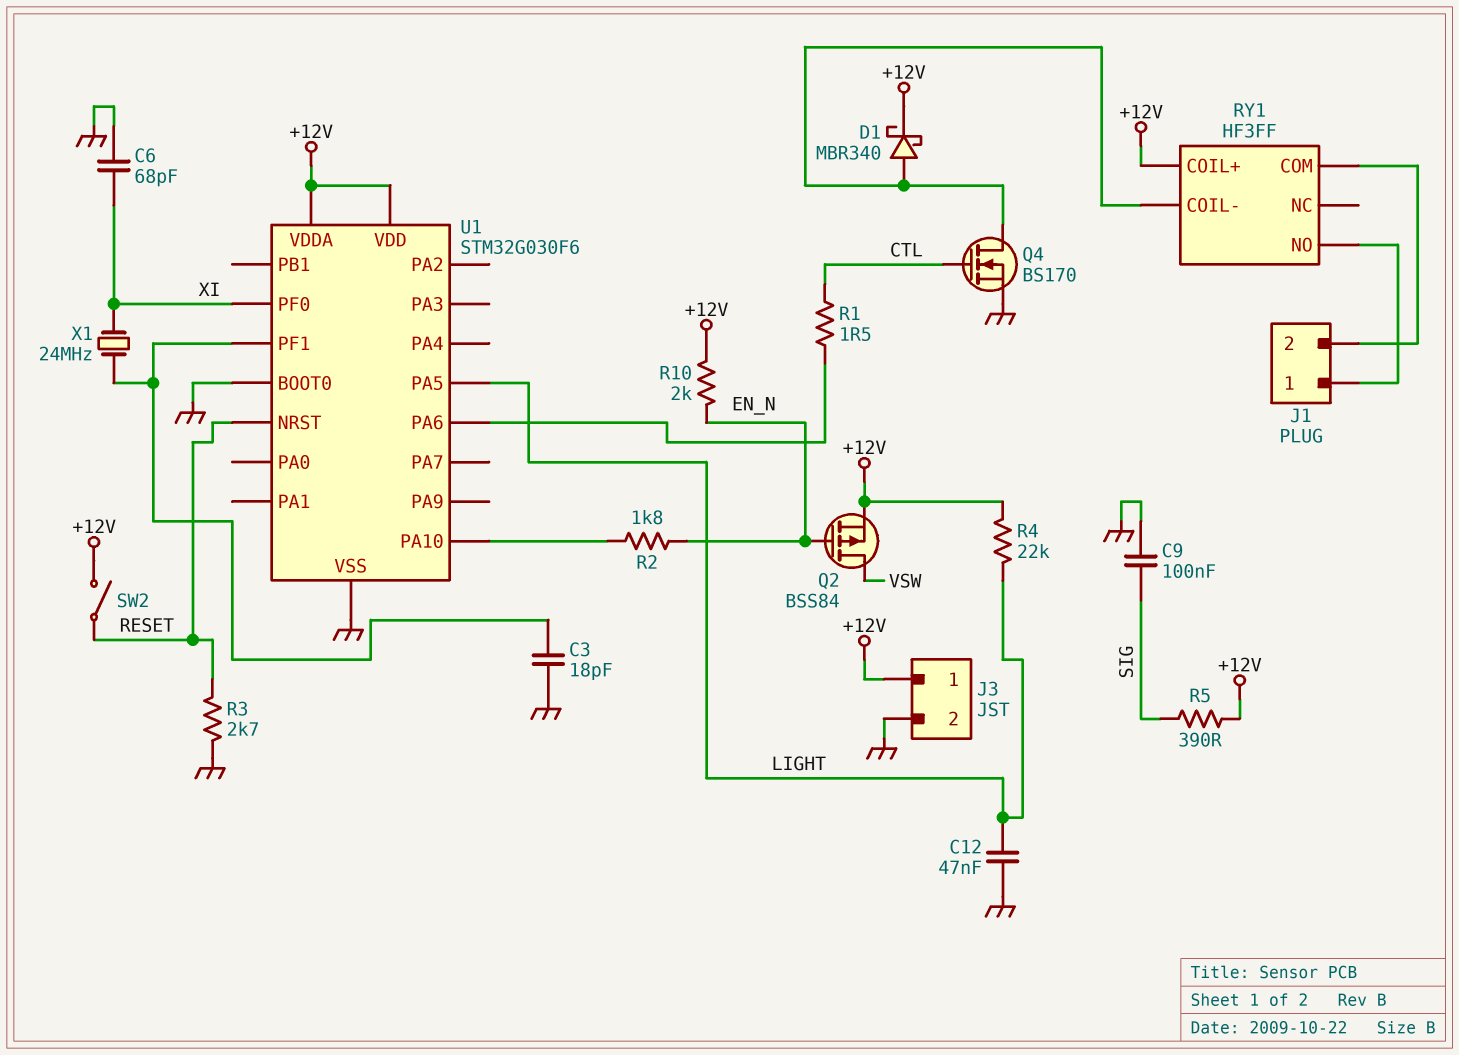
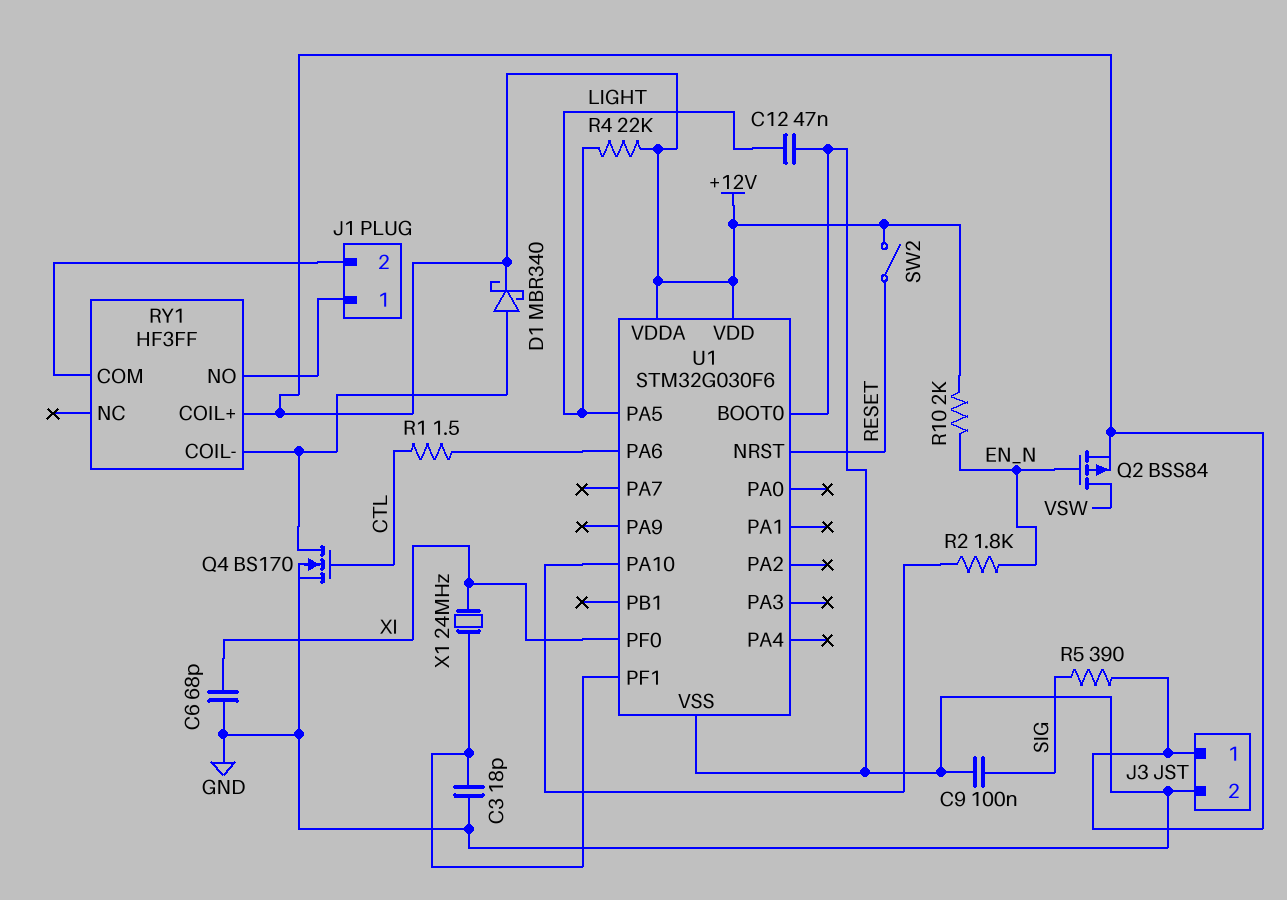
R3: 2.7k (GND, RESET) -> none

